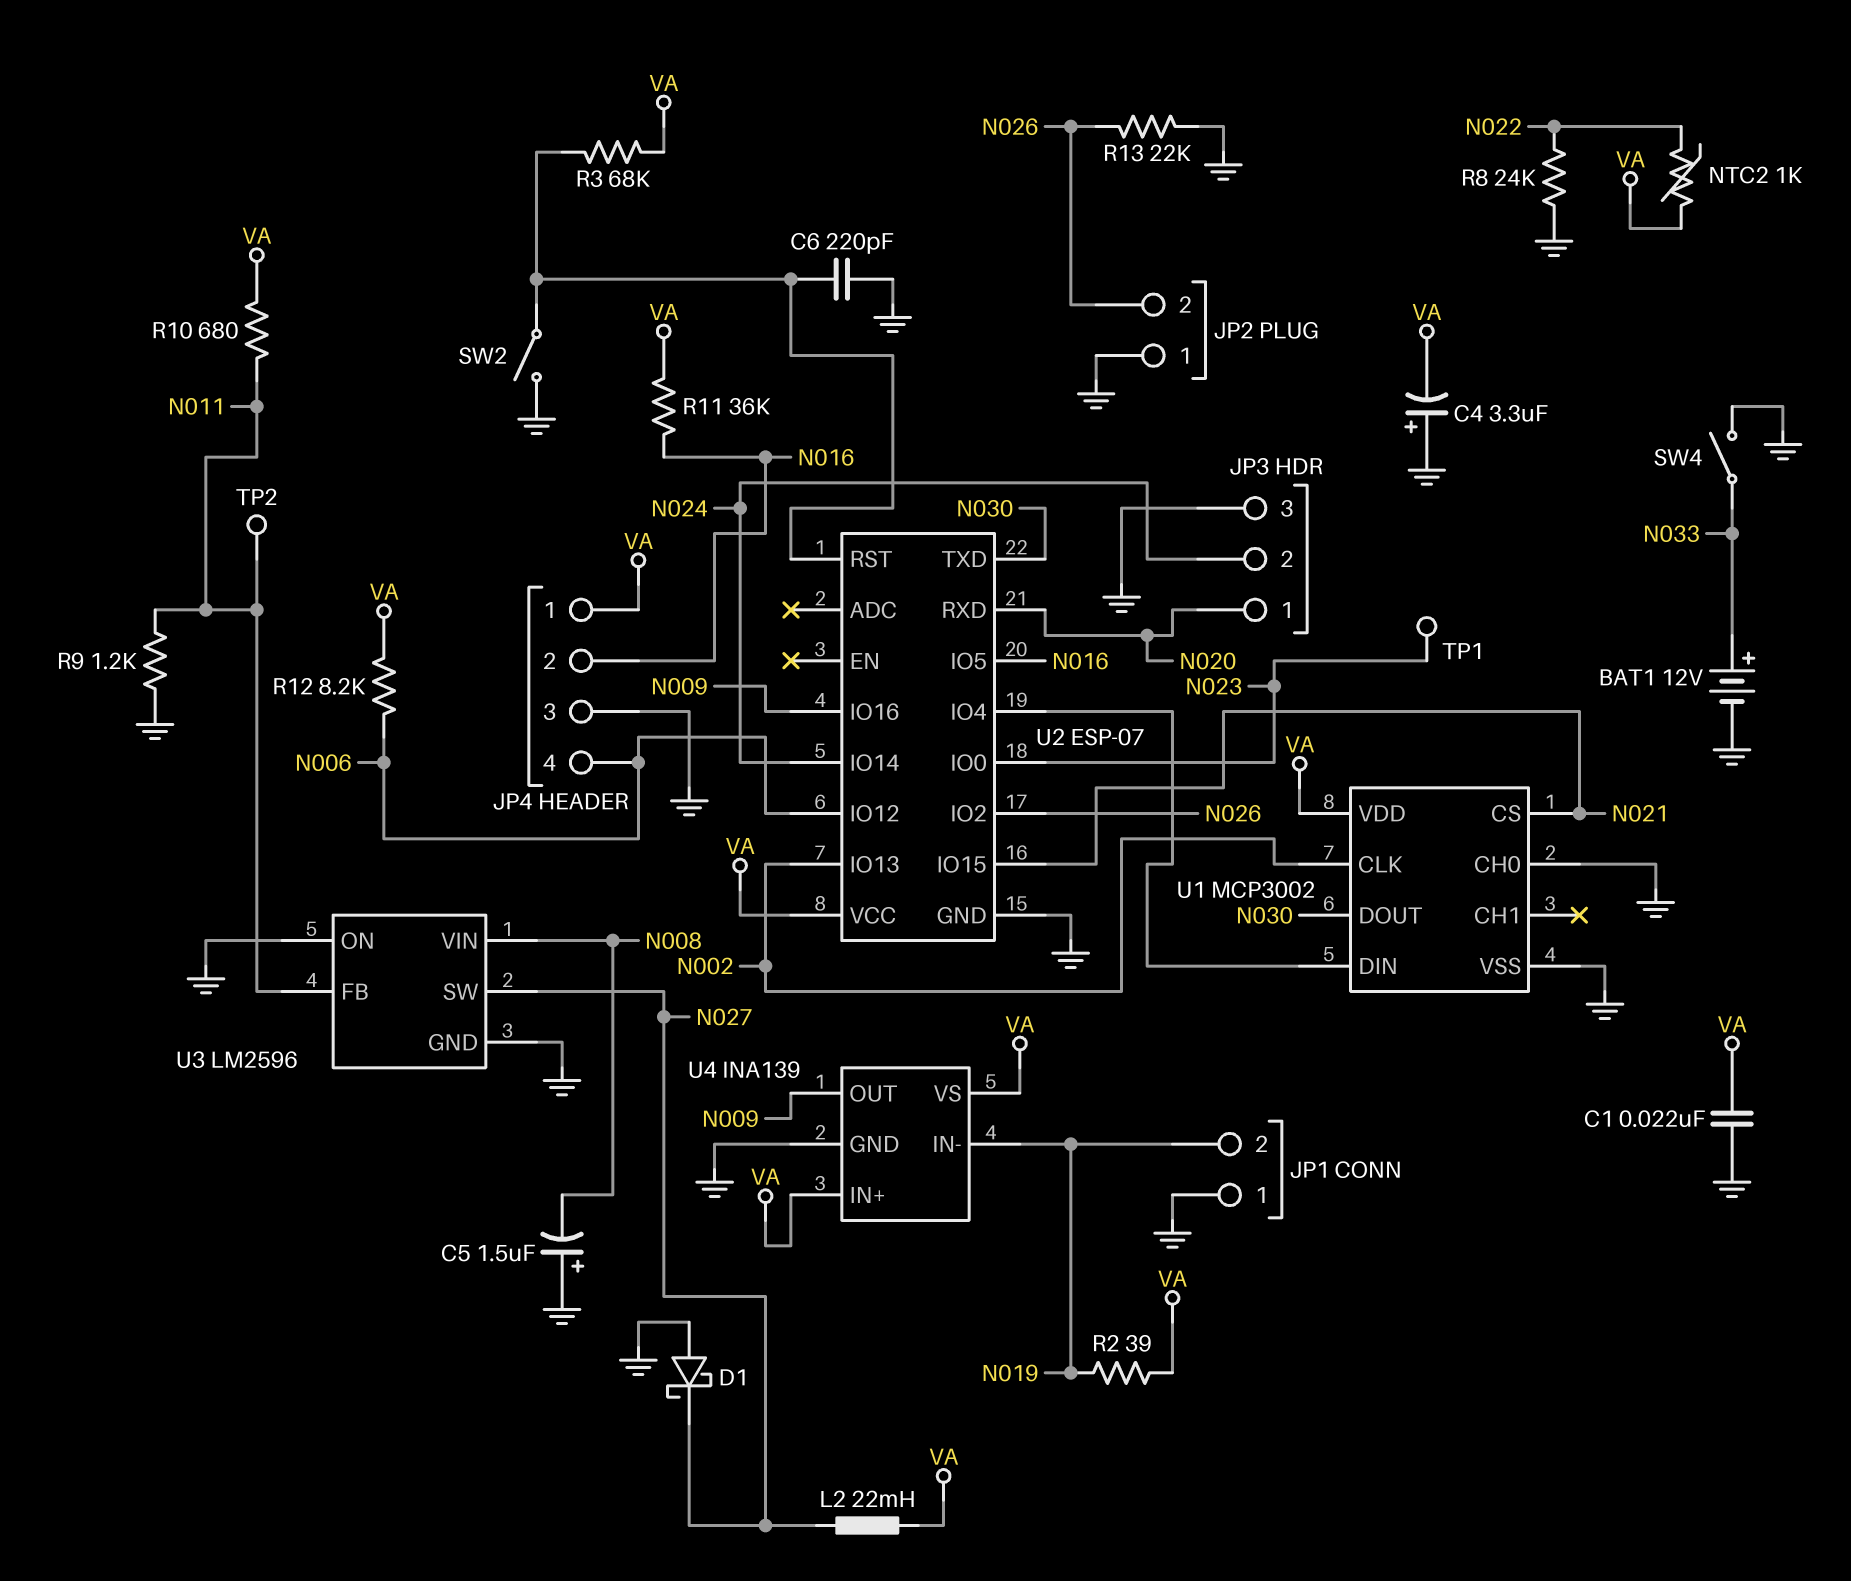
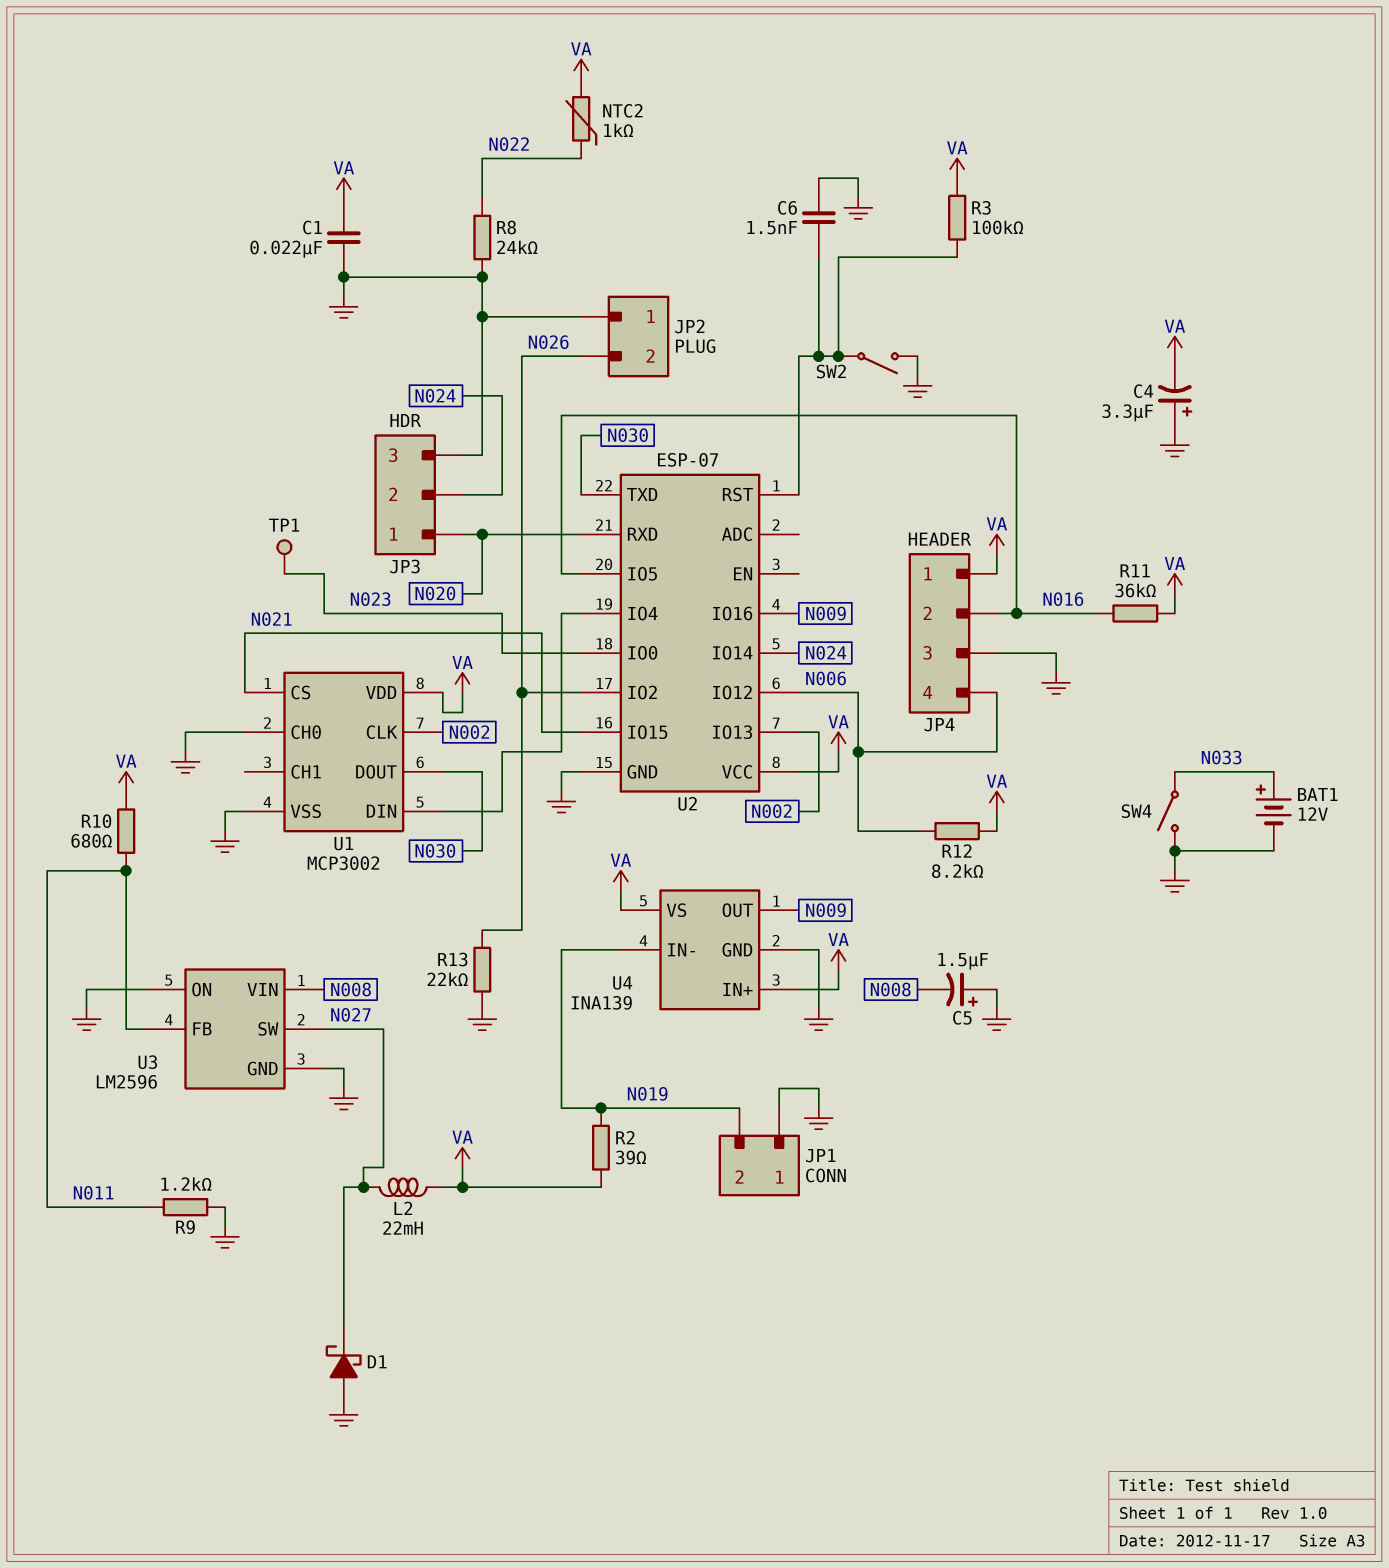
C6: 220pF (GND, U2/RST) -> 1.5nF (GND, U2/RST)
R3: 68k (U2/RST, VA) -> 100k (U2/RST, VA)
TP2: test point (N011) -> none

